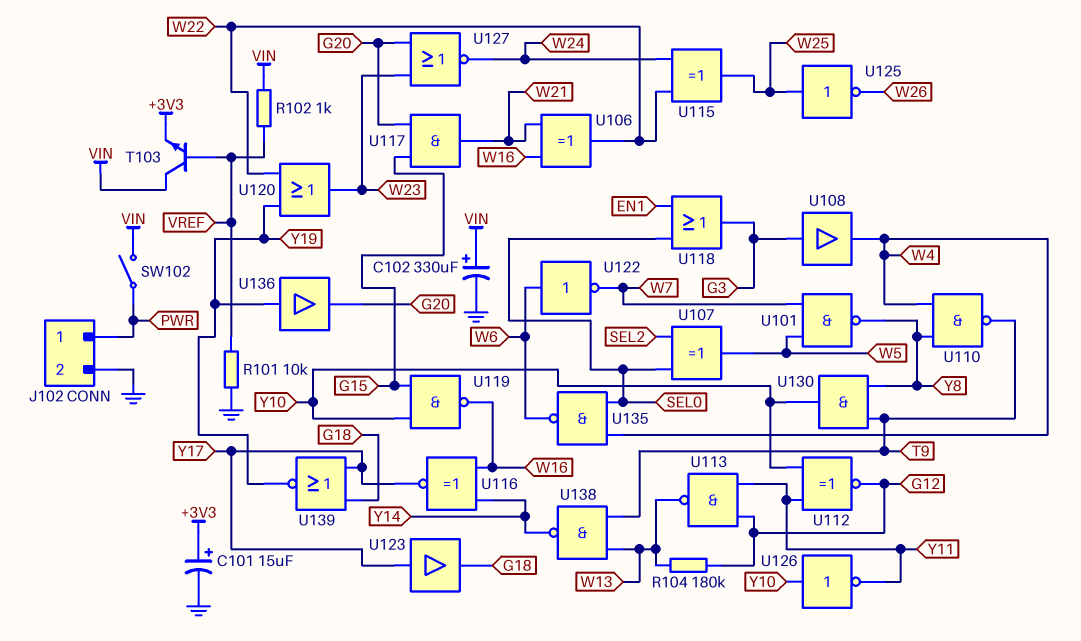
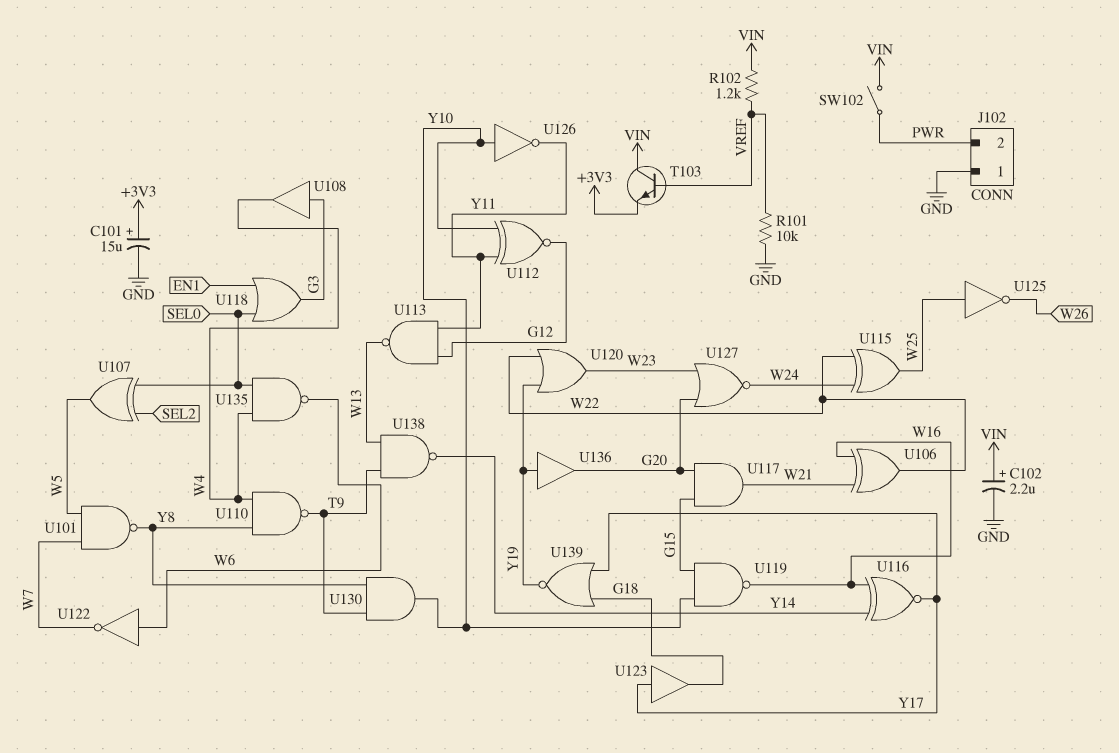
C102: 330uF (plus VIN, minus GND) -> 2.2uF (plus VIN, minus GND)
J102 pin 1: PWR -> GND
J102 pin 2: GND -> PWR
R102: 1k (VIN, VREF) -> 1.2k (VIN, VREF)
R104: 180k (G12, W13) -> none

